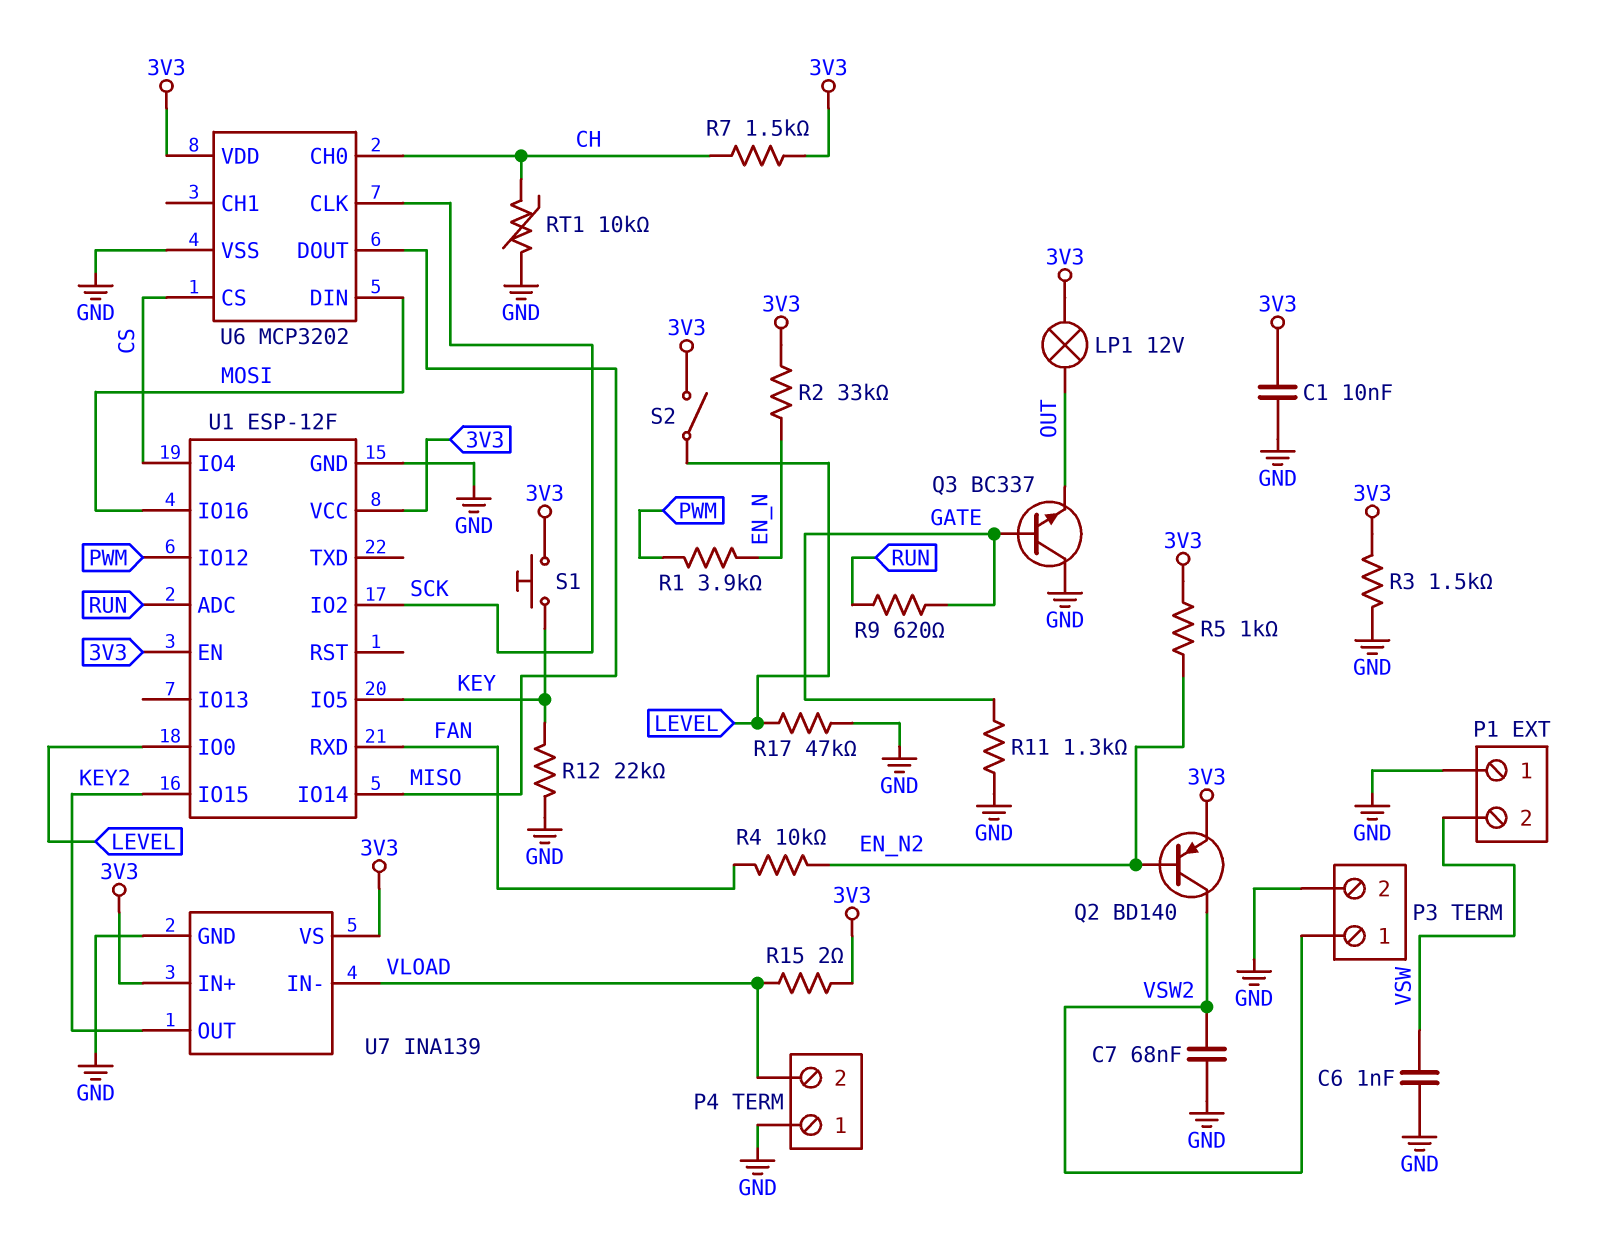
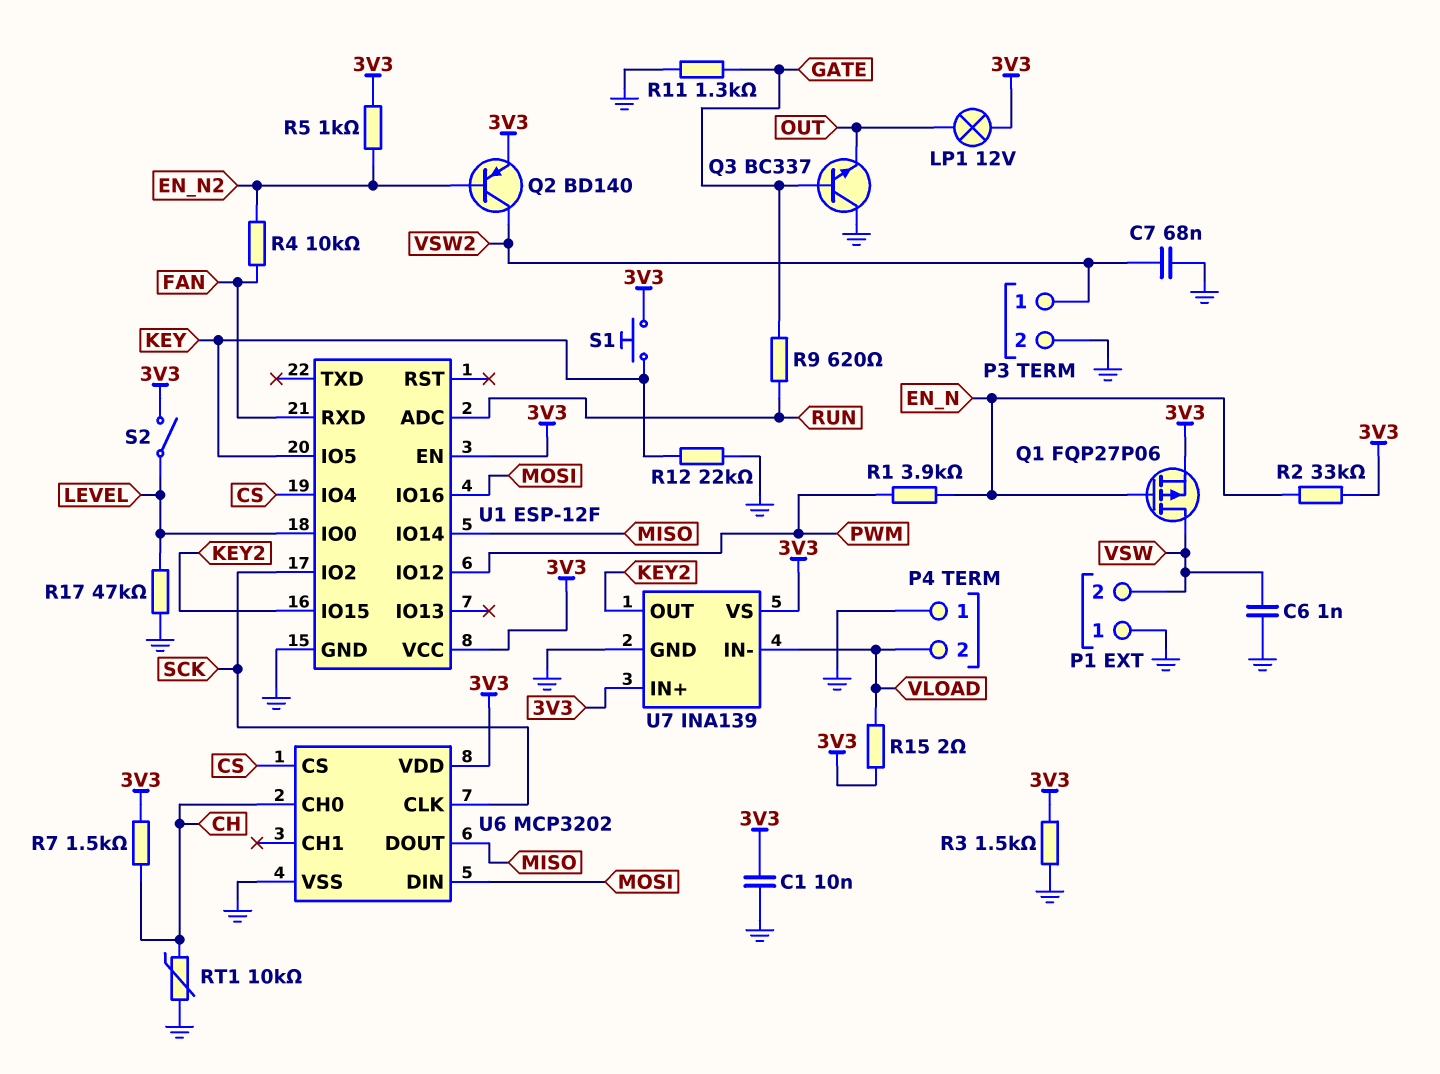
Q1: none -> PMOS FQP27P06 (G EN_N, D VSW, S 3V3)

